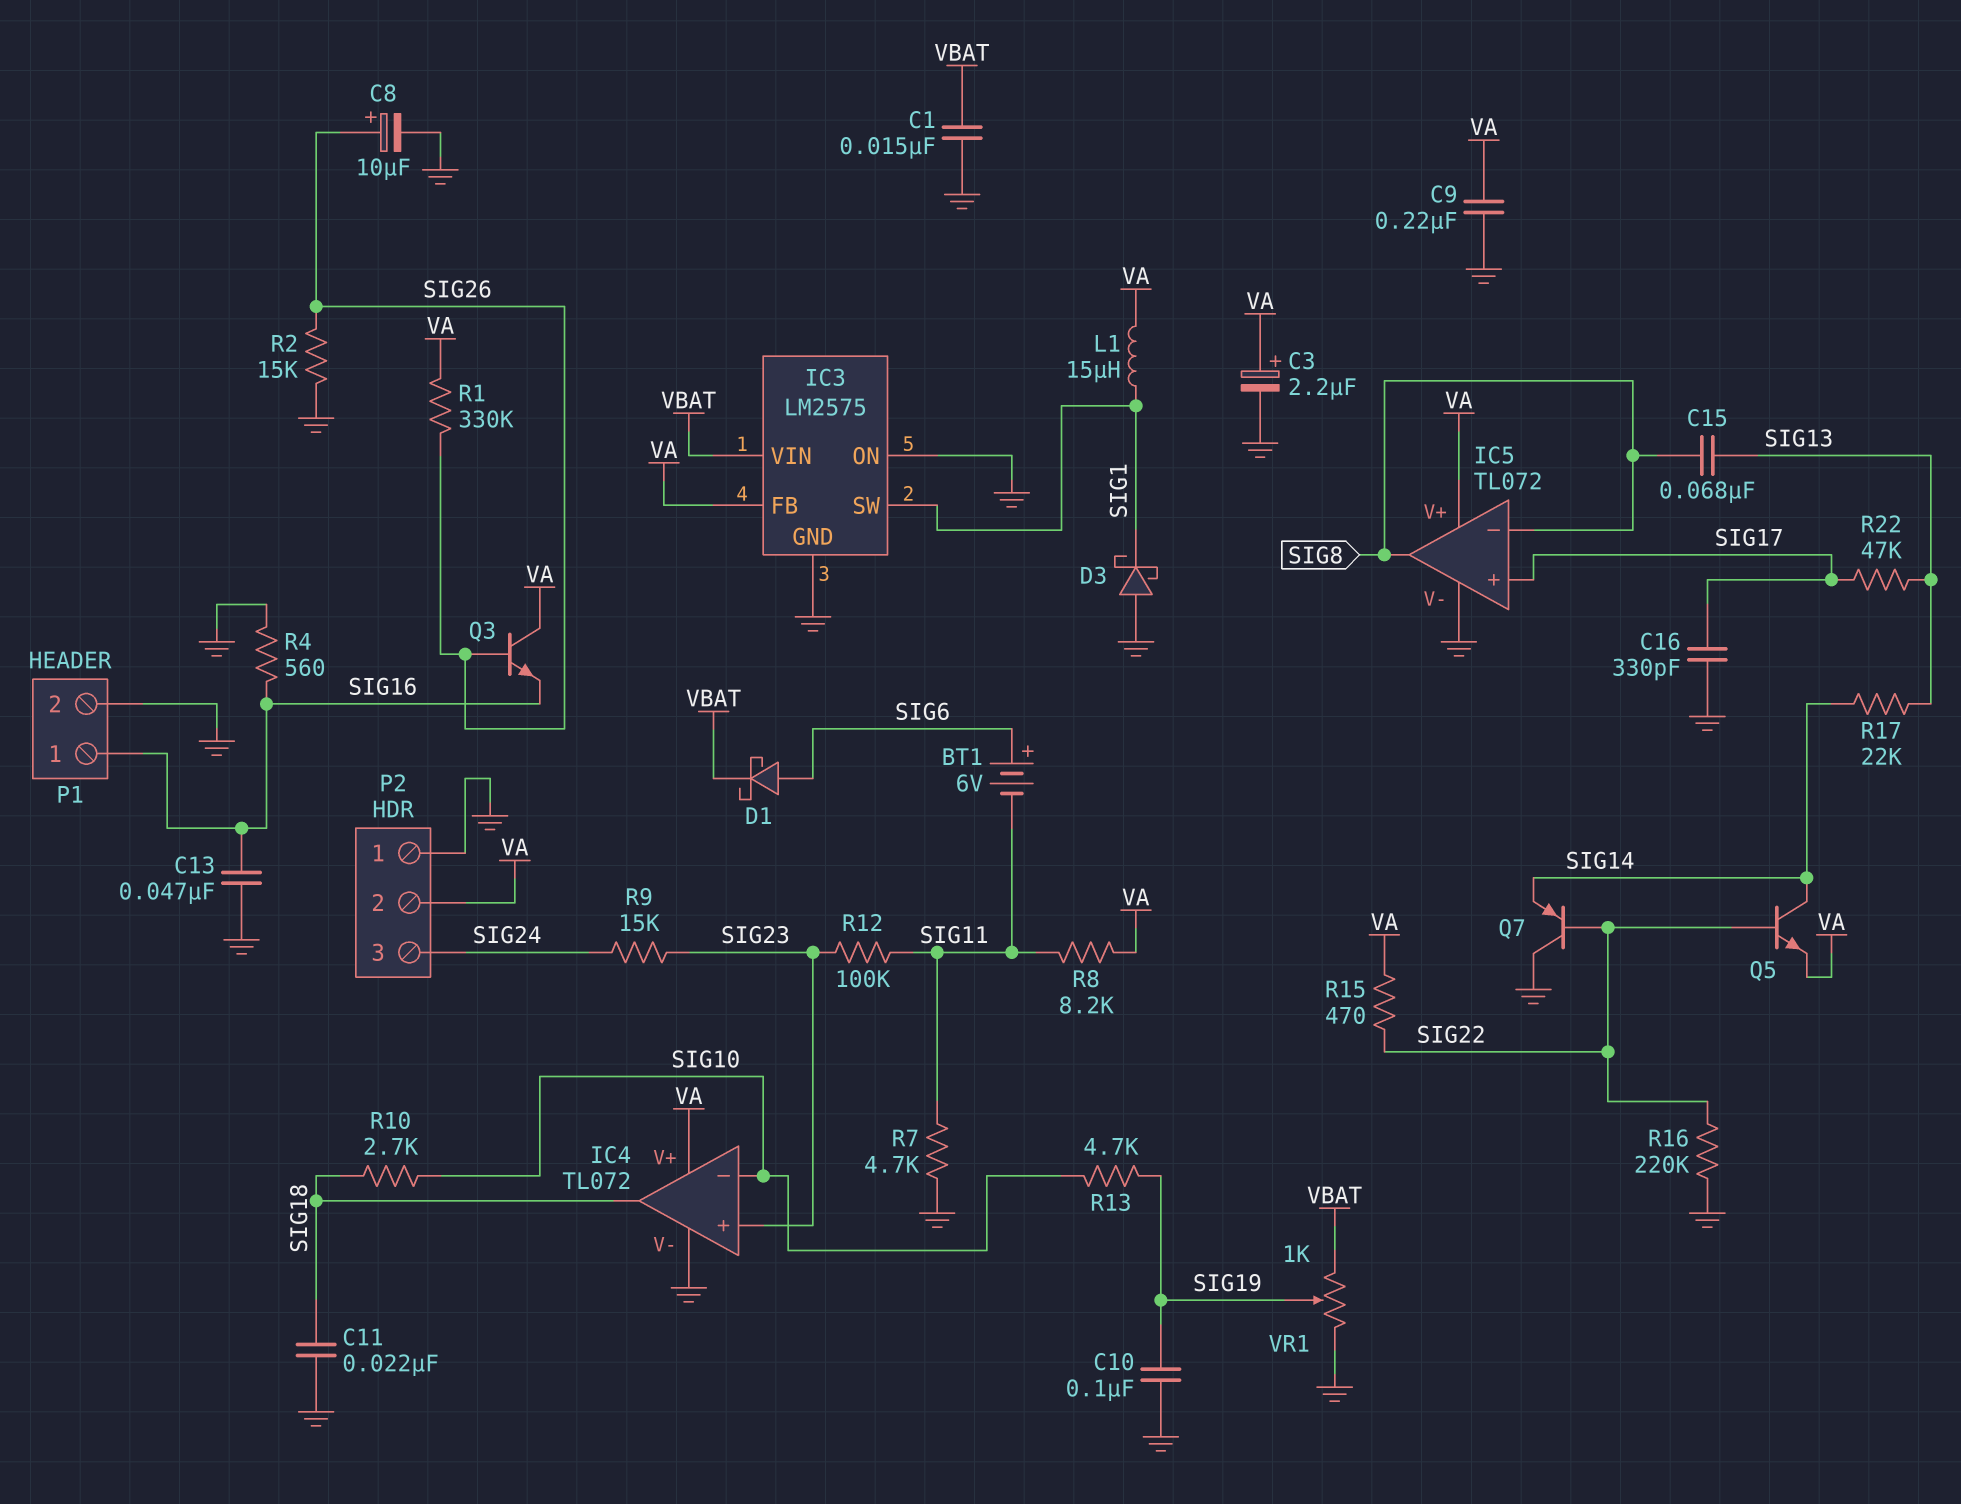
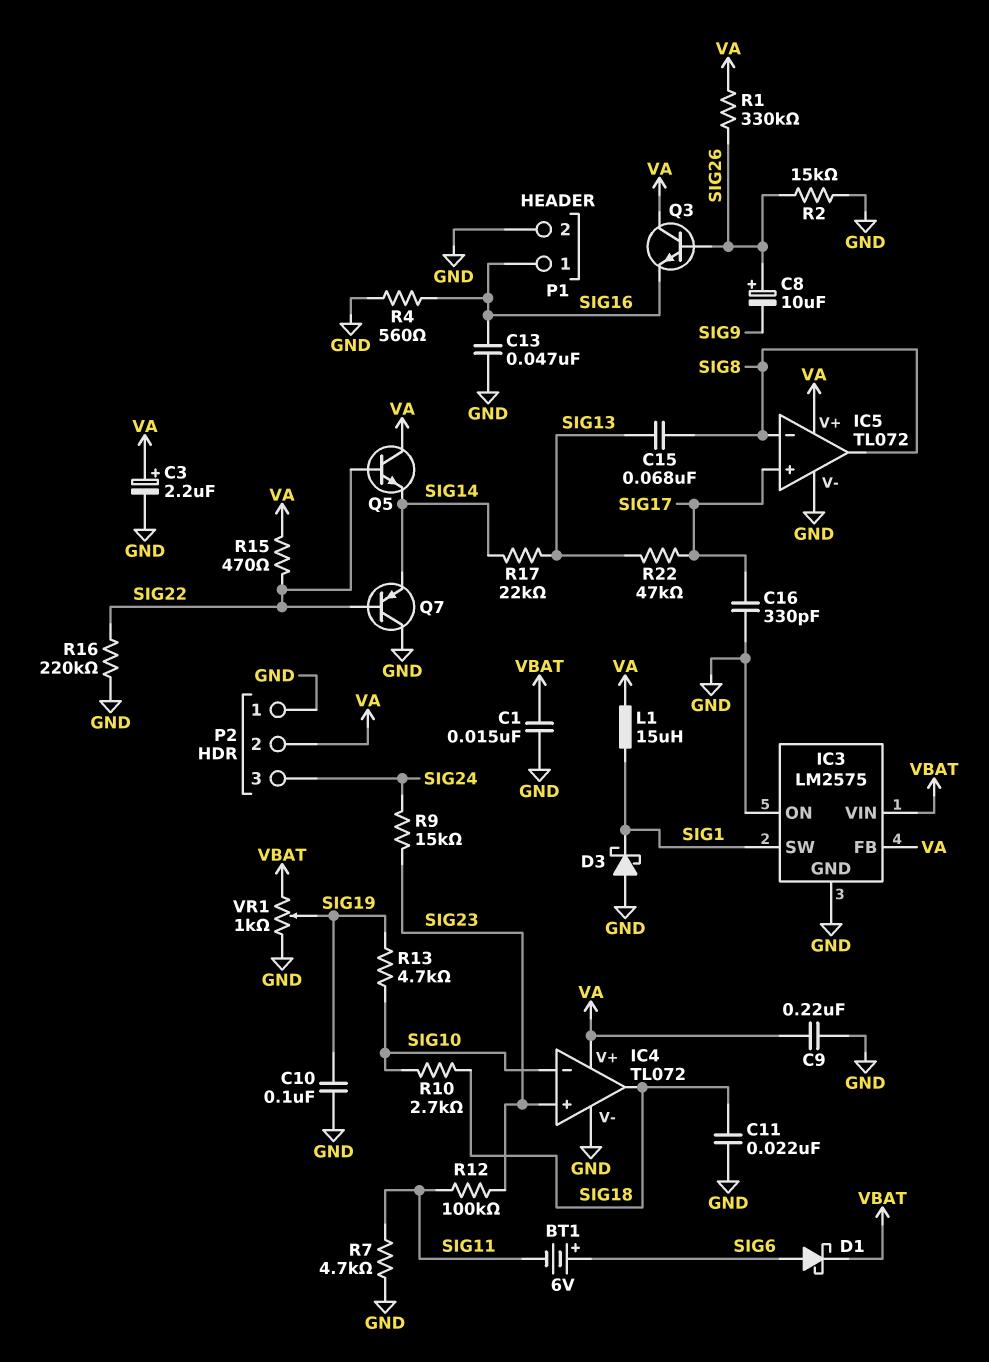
C8: 10uF (plus SIG26, minus GND) -> 10uF (plus SIG26, minus SIG9)
Q5: NPN (B SIG22, C SIG14, E VA) -> NPN (B SIG22, C VA, E SIG14)
R8: 8.2k (SIG11, VA) -> none

